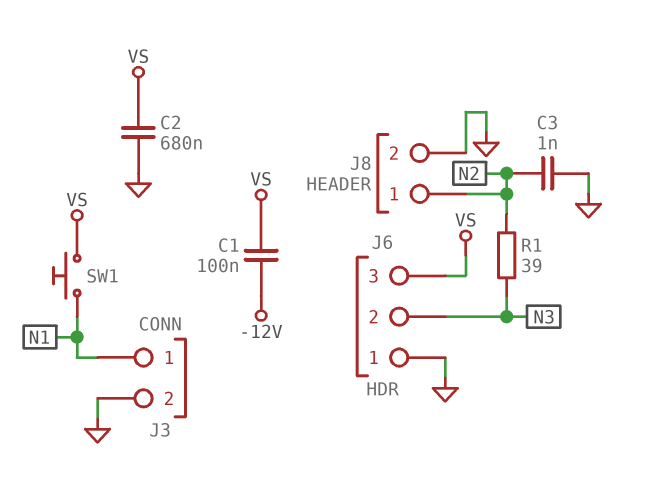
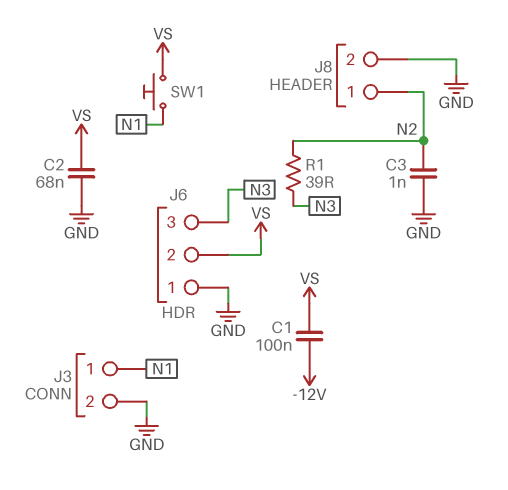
C2: 680nF (GND, VS) -> 68nF (GND, VS)
J6 pin 2: N3 -> VS
J6 pin 3: VS -> N3

